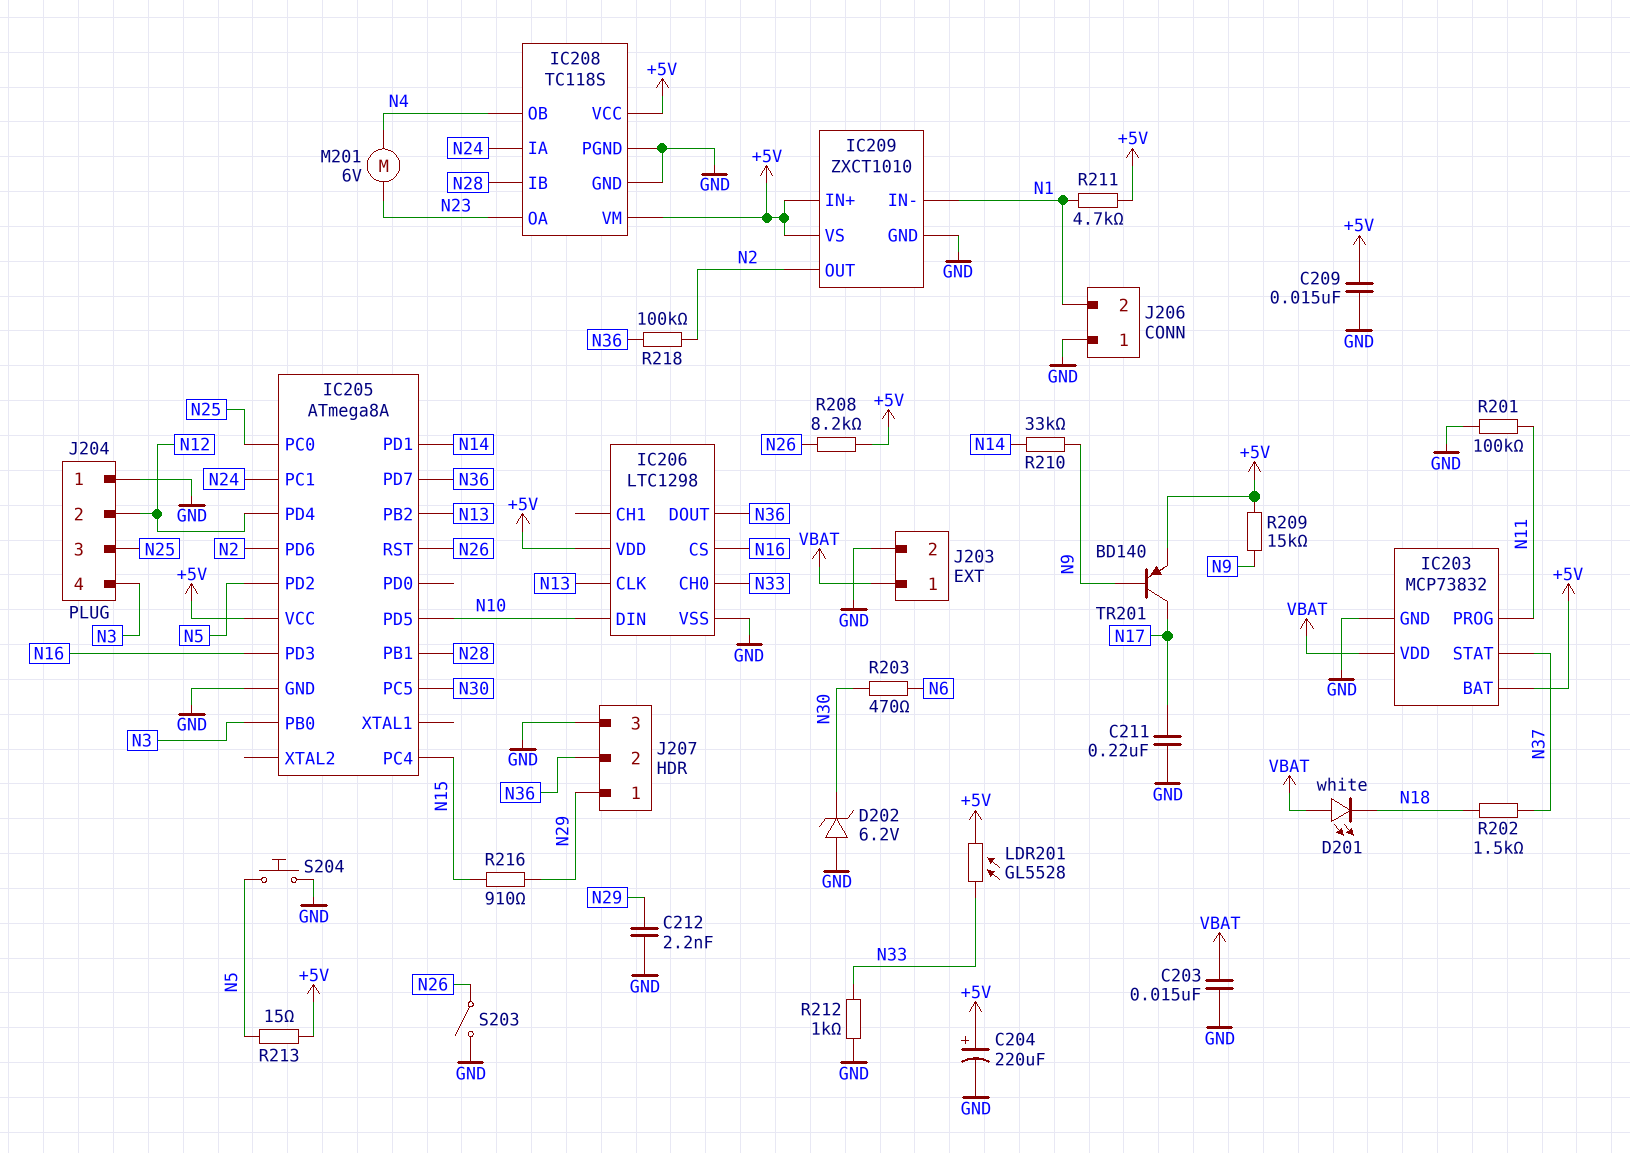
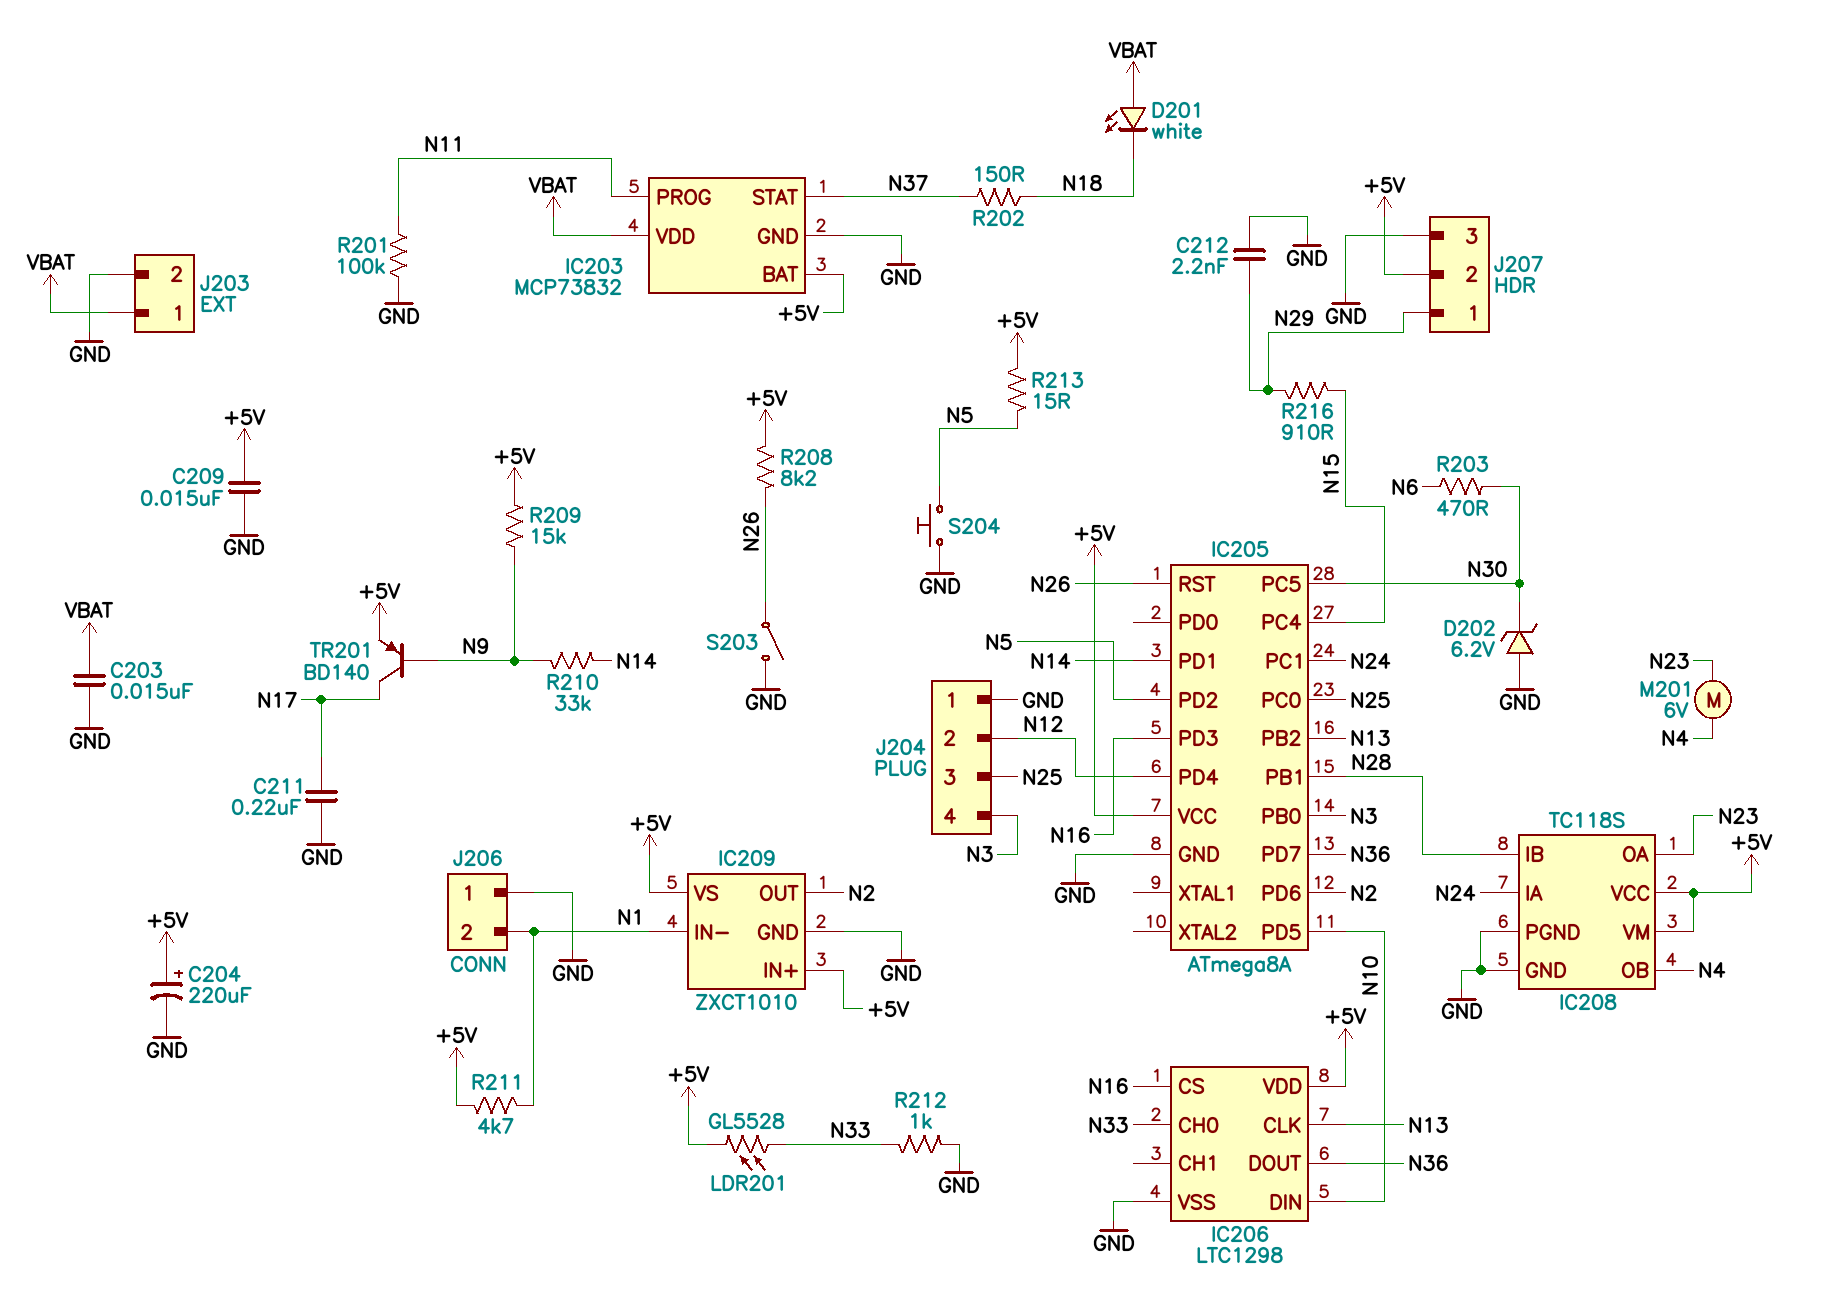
J207 pin 2: N36 -> +5V
R202: 1.5k (N18, N37) -> 150 (N18, N37)
R218: 100k (N2, N36) -> none

